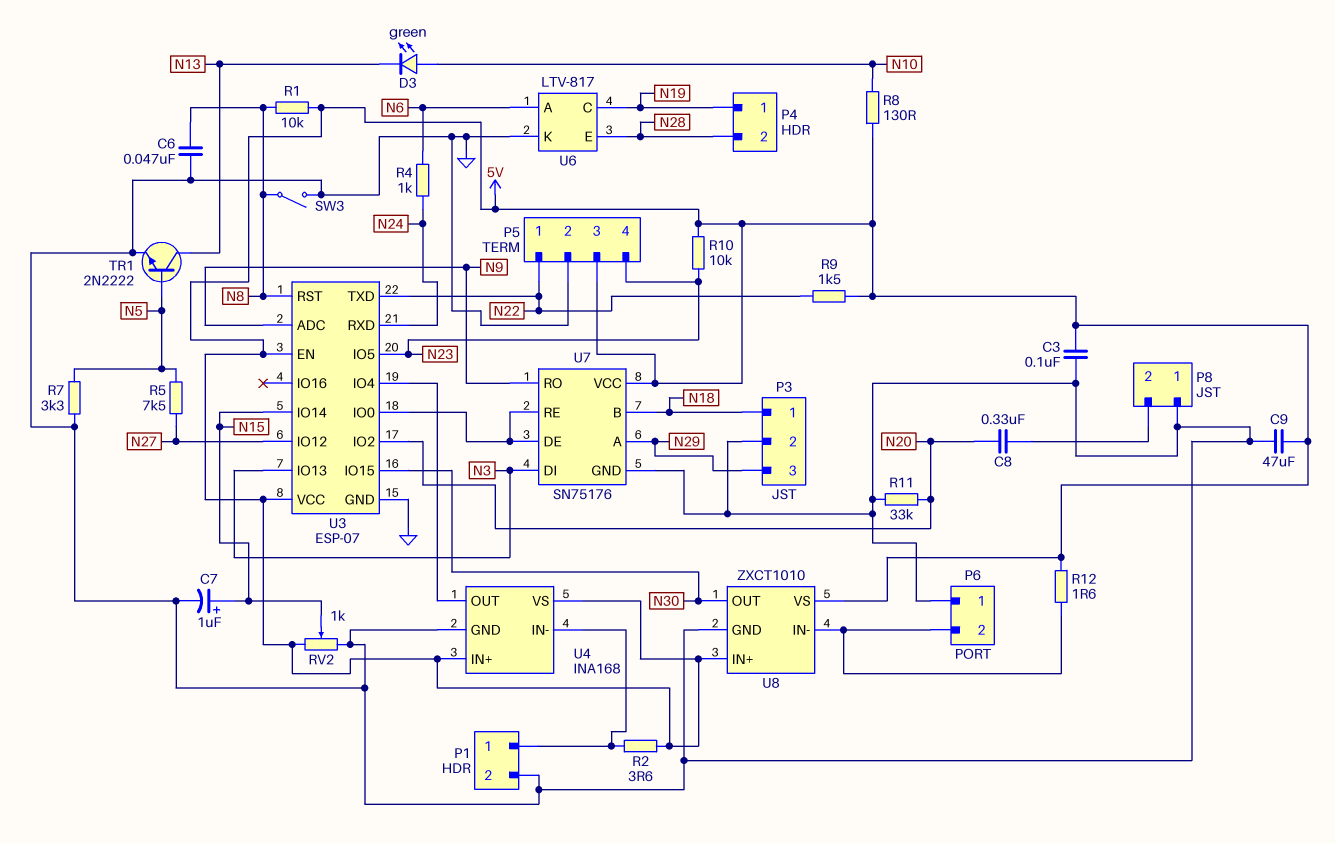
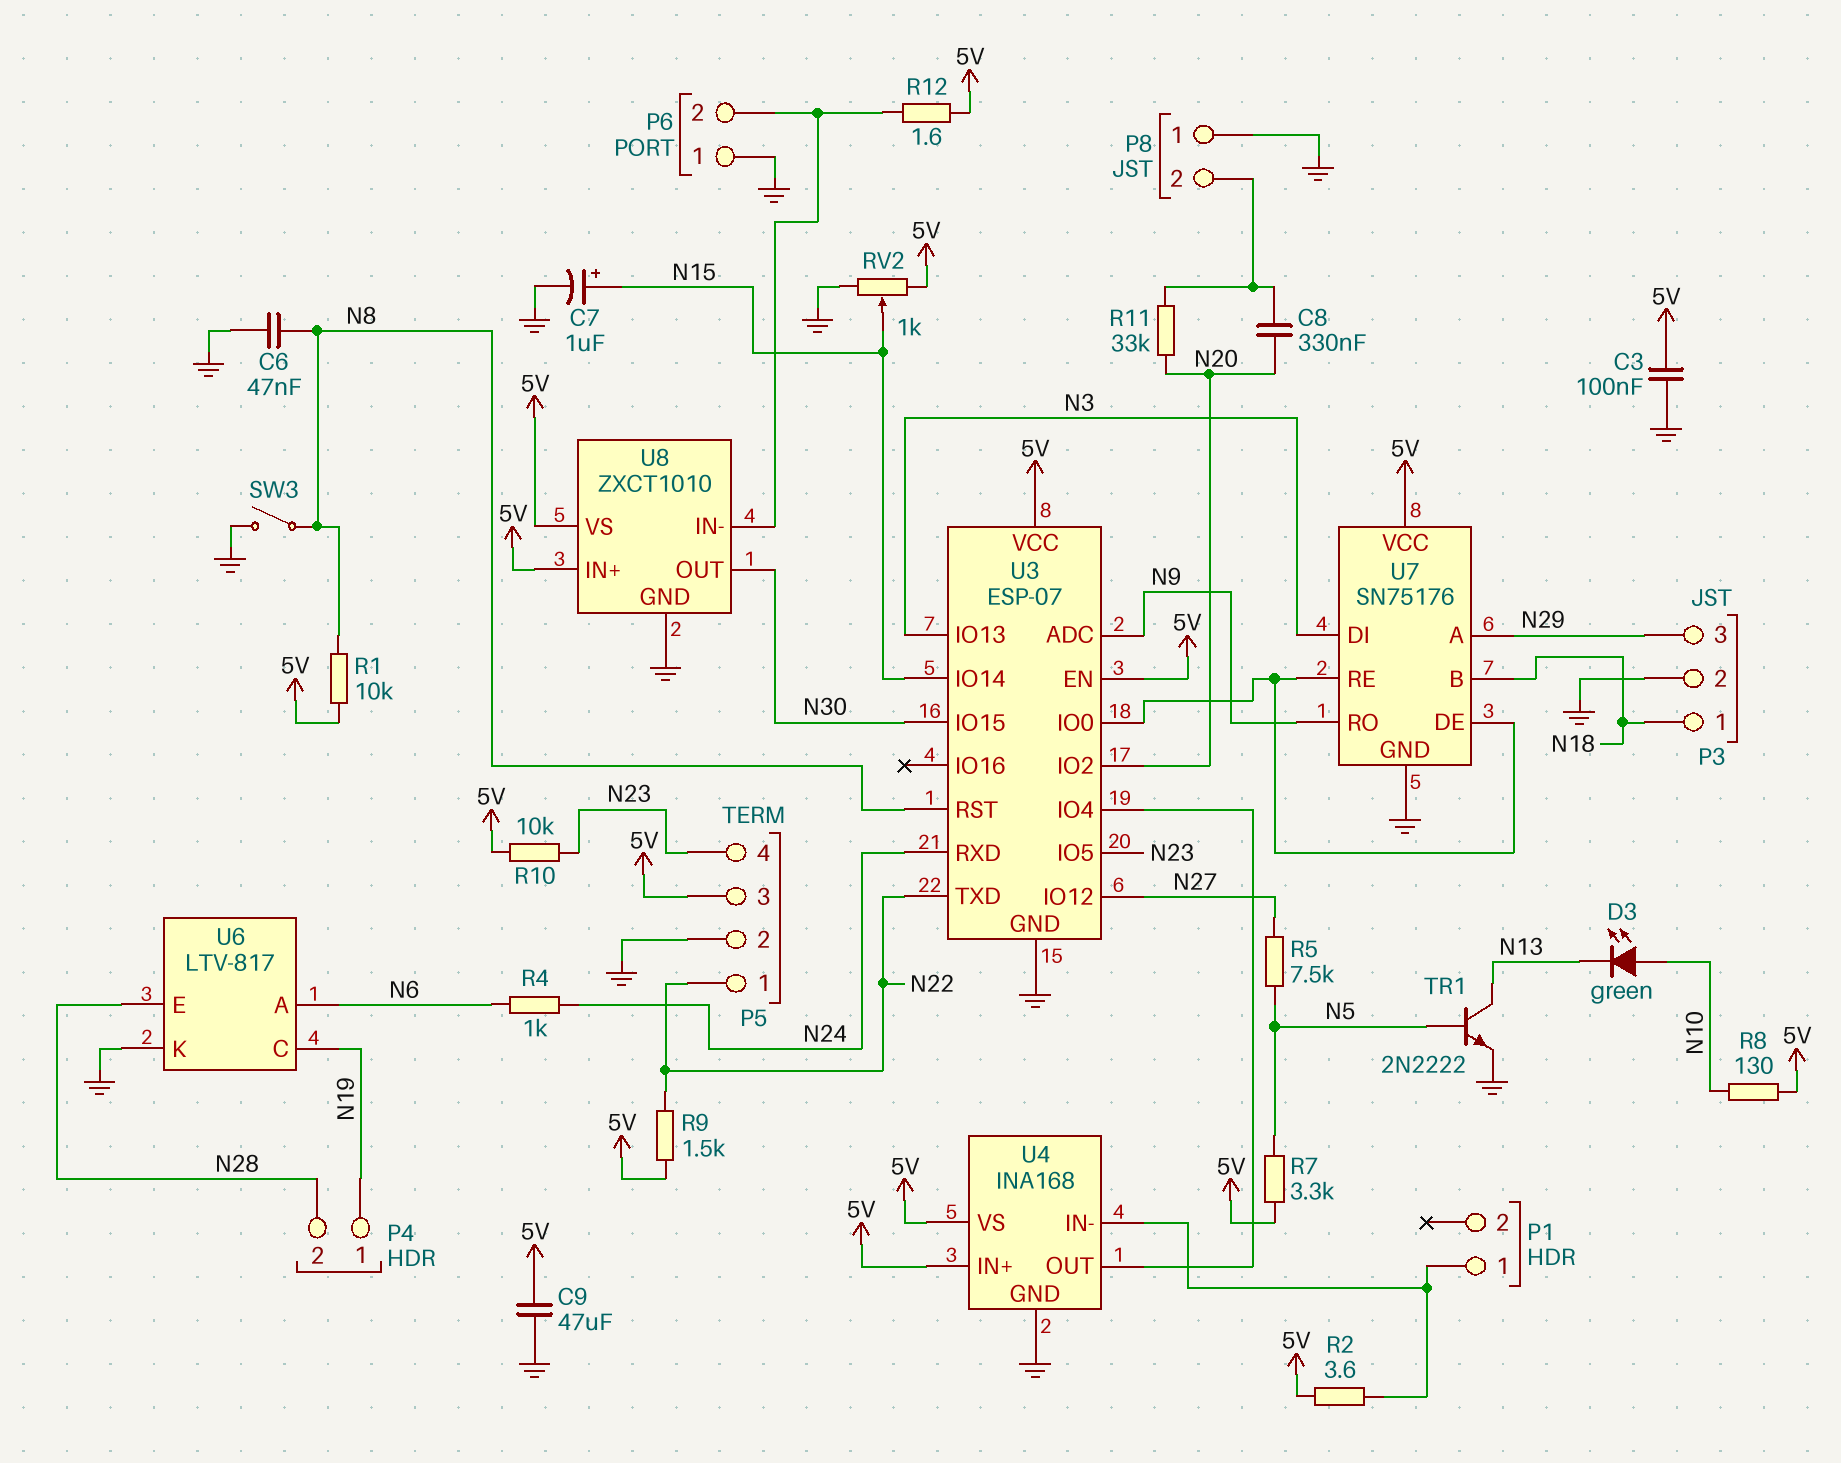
P1 pin 2: GND -> none
R7: 3.3k (GND, N5) -> 3.3k (5V, N5)
R11: 33k (GND, N20) -> 33k (N20, P8/2)

